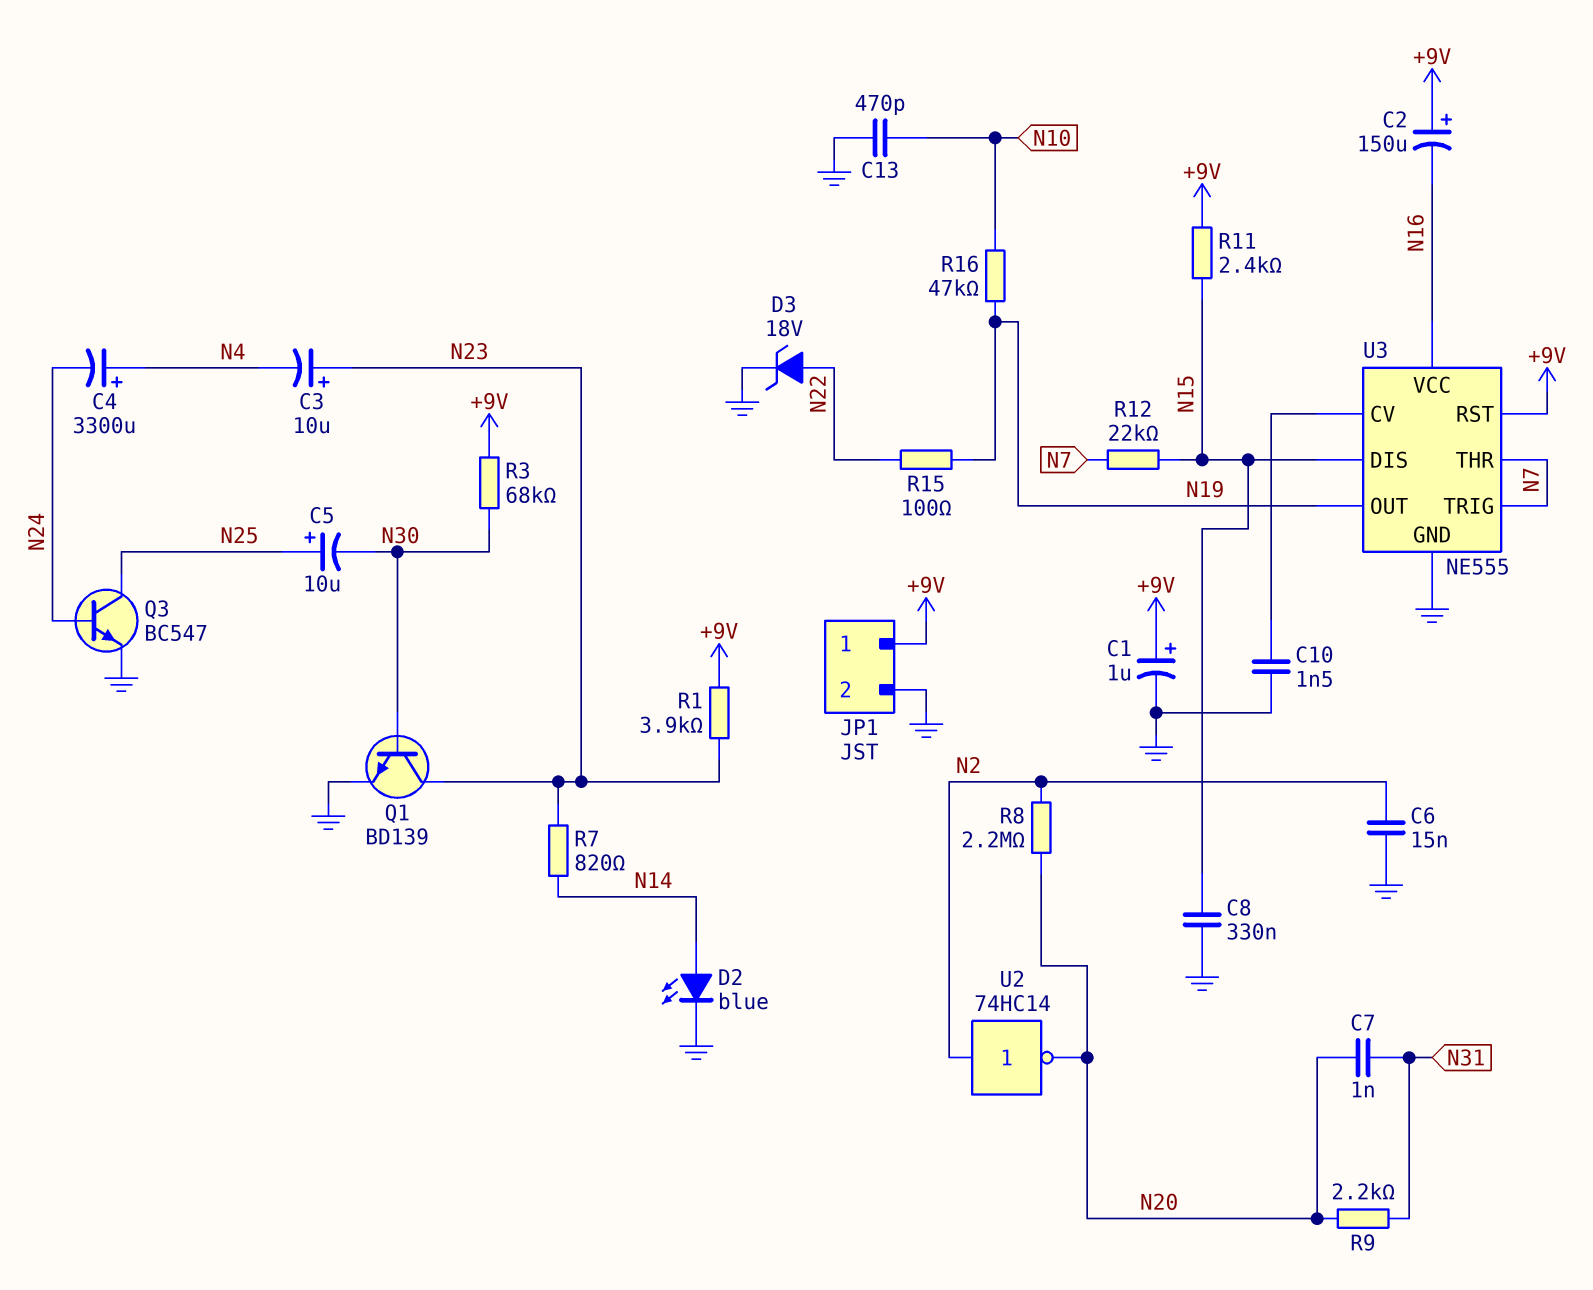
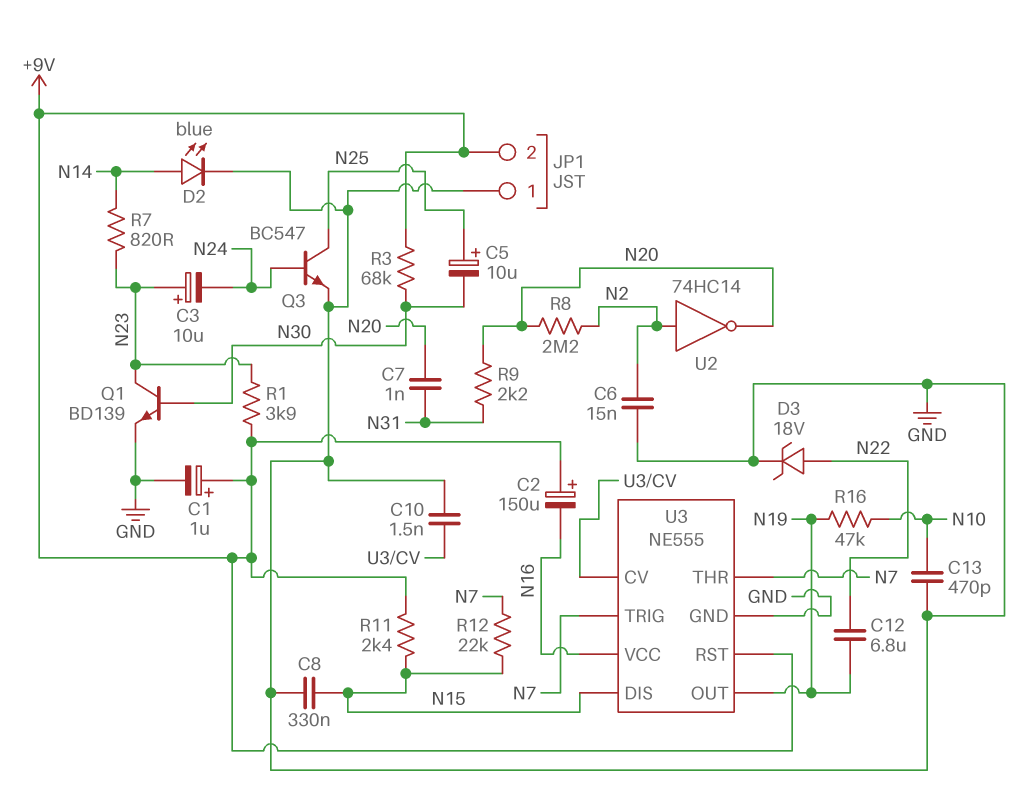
C3: 10uF (plus N23, minus N4) -> 10uF (plus N23, minus N24)
C4: 3300uF (plus N4, minus N24) -> none
C12: none -> 6.8uF (N19, N22)
JP1 pin 1: +9V -> GND
JP1 pin 2: GND -> +9V
R15: 100 (N19, N22) -> none

